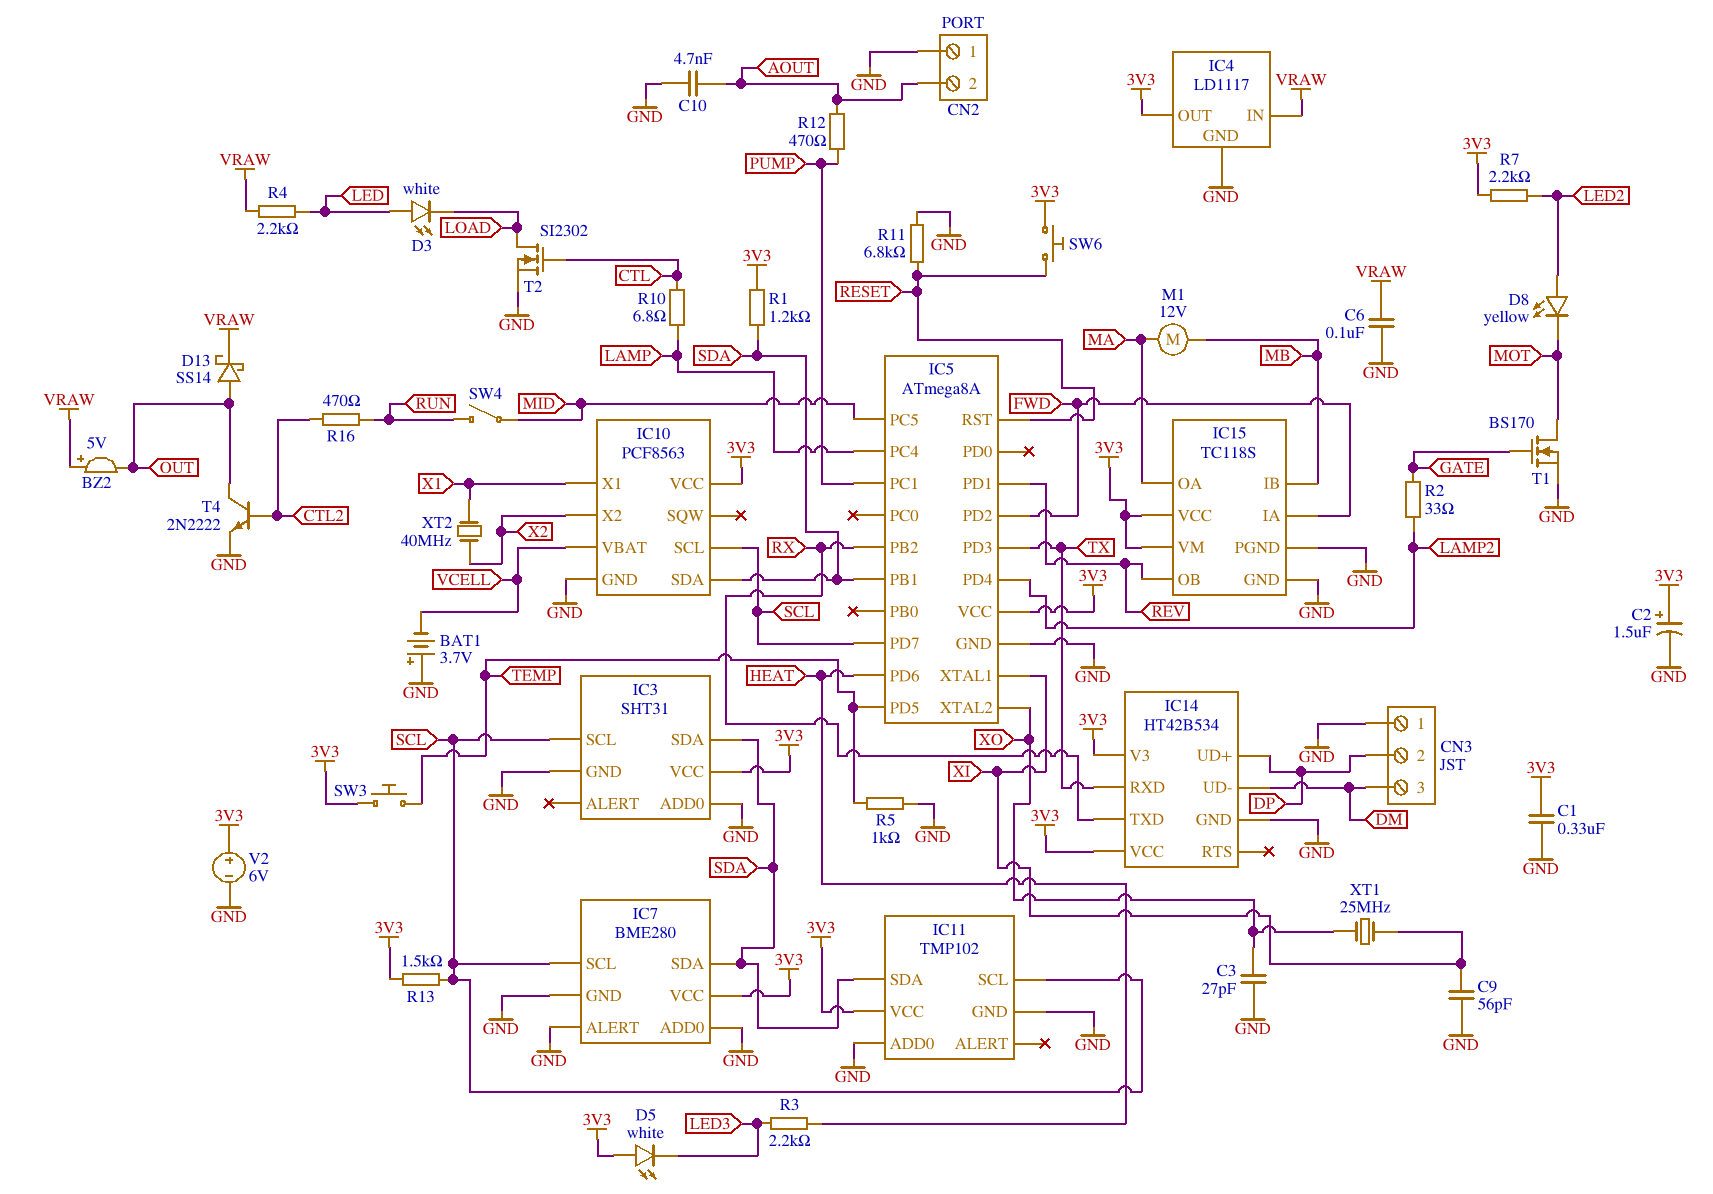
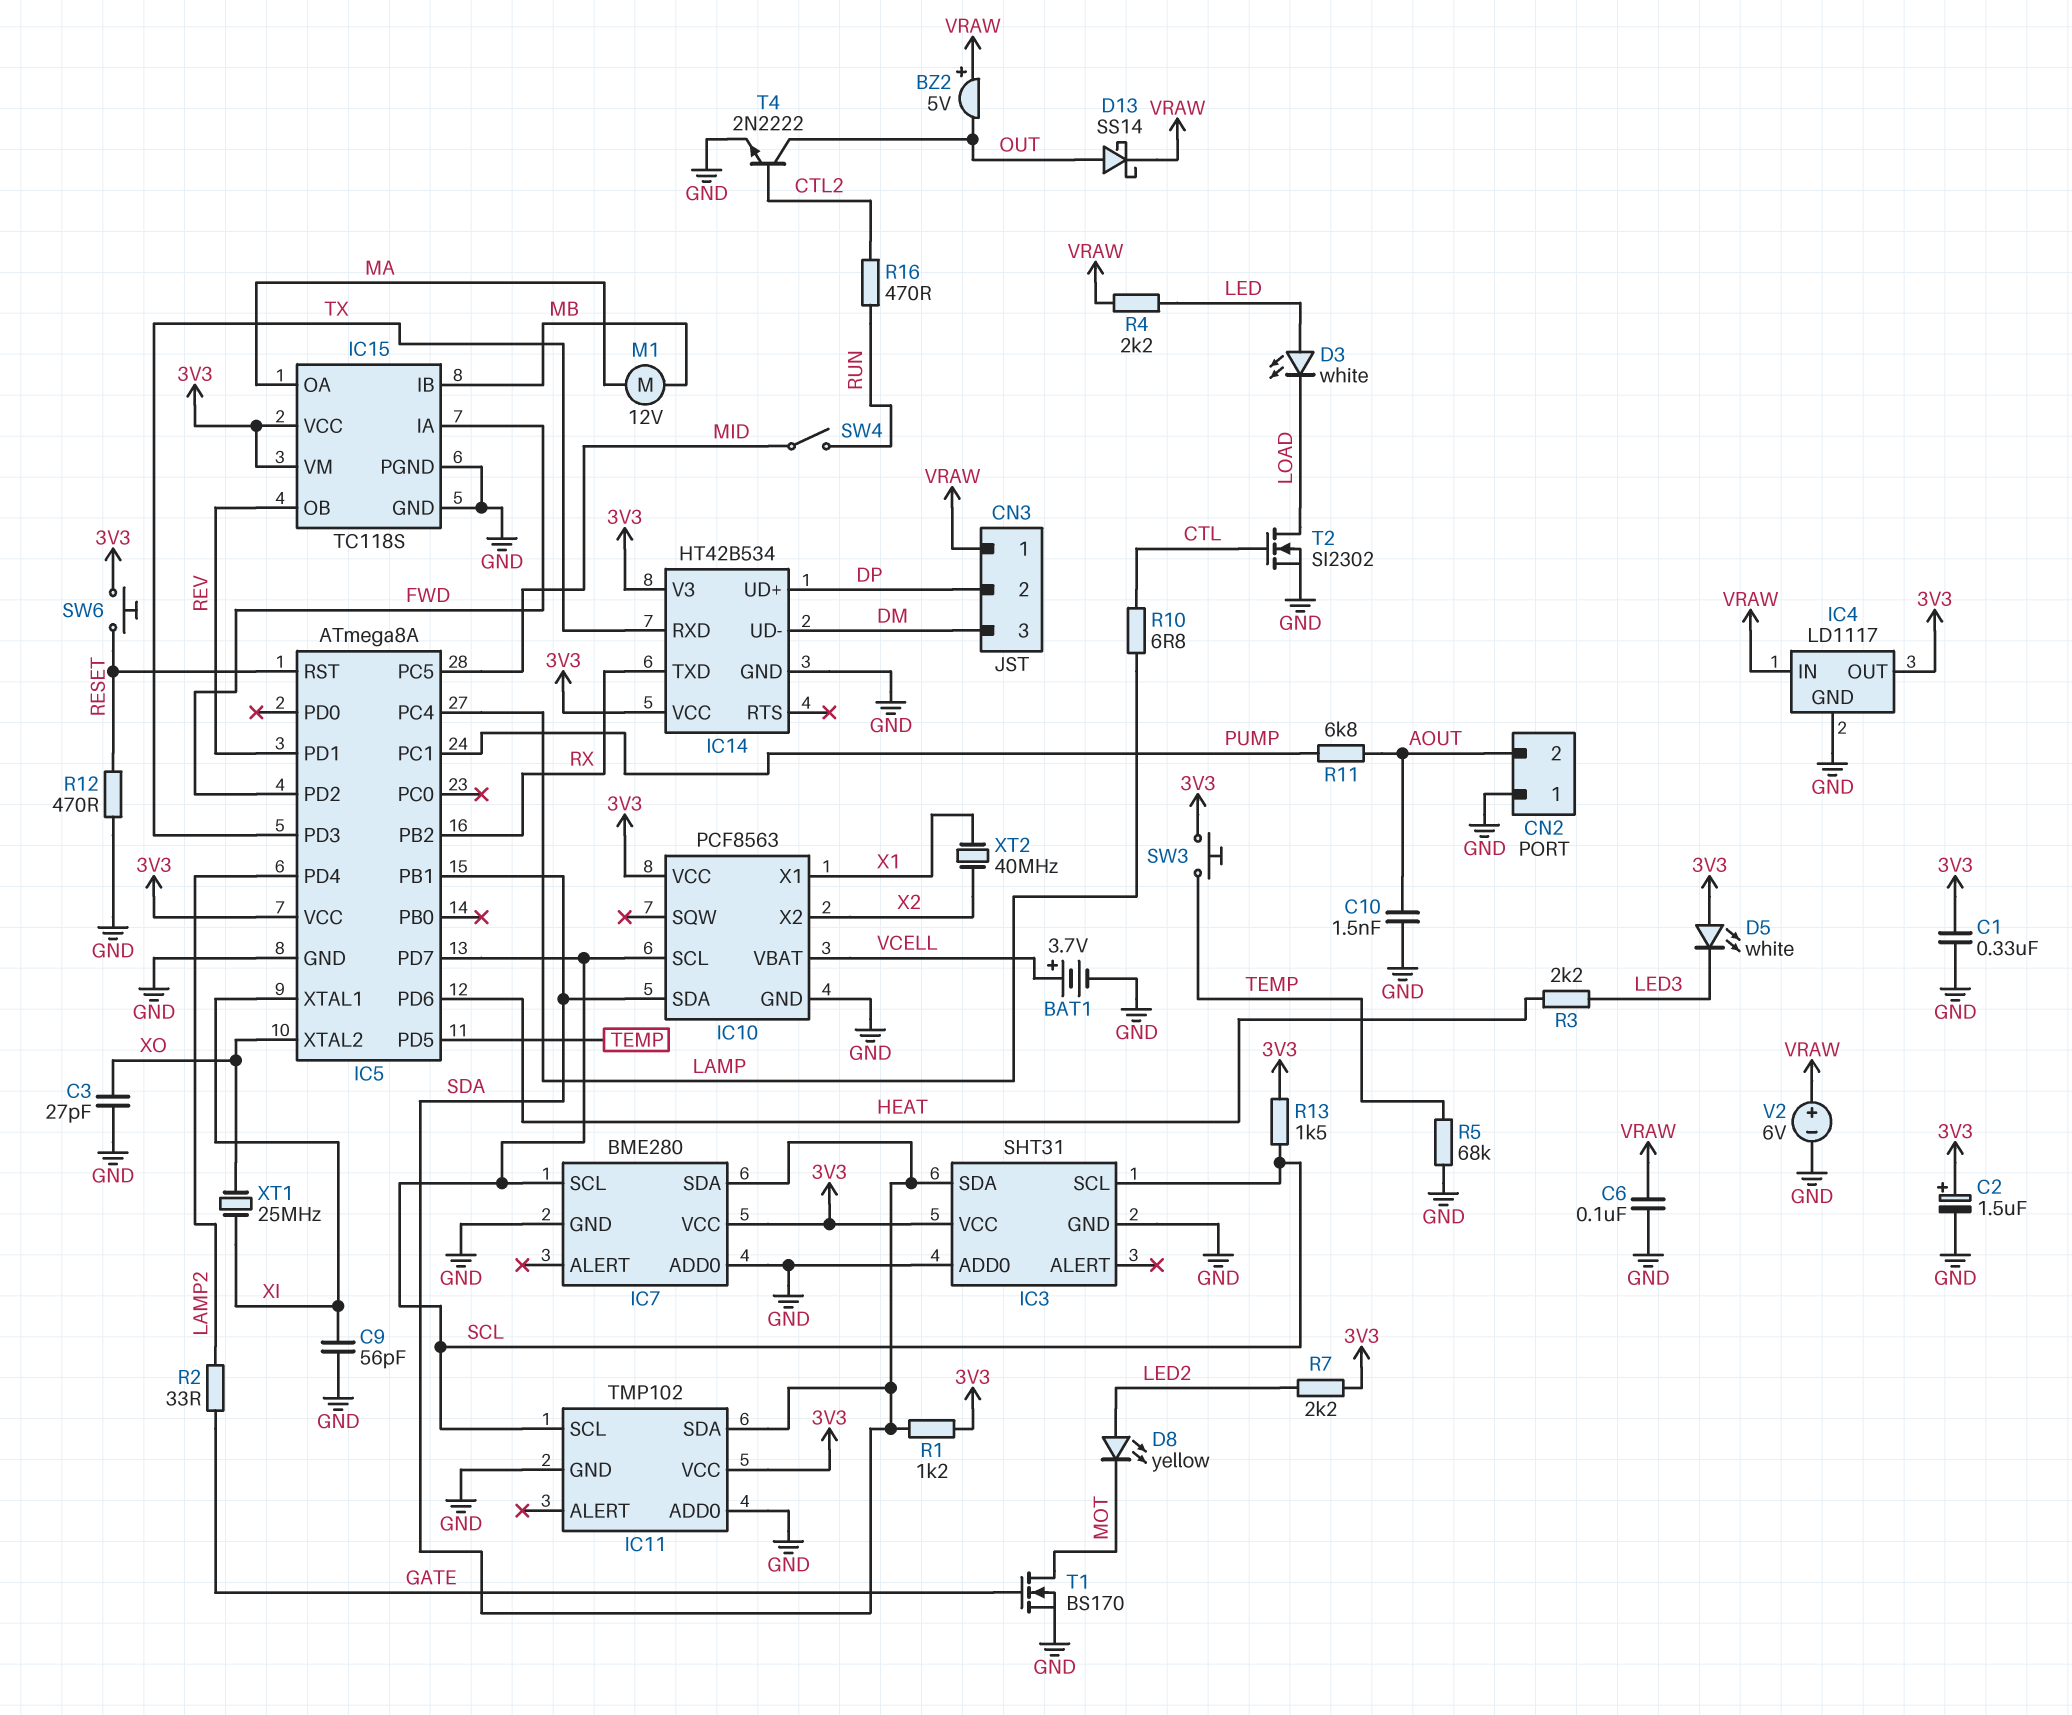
BAT1: 3.7V (plus GND, minus VCELL) -> 3.7V (plus VCELL, minus GND)
C10: 4.7nF (AOUT, GND) -> 1.5nF (AOUT, GND)
CN3 pin 1: GND -> VRAW
IC7 pin ALERT: GND -> none
R5: 1k (GND, TEMP) -> 68k (GND, TEMP)
R11: 6.8k (GND, RESET) -> 6.8k (AOUT, PUMP)
R12: 470 (AOUT, PUMP) -> 470 (GND, RESET)
V2: 6V (plus 3V3, minus GND) -> 6V (plus VRAW, minus GND)

